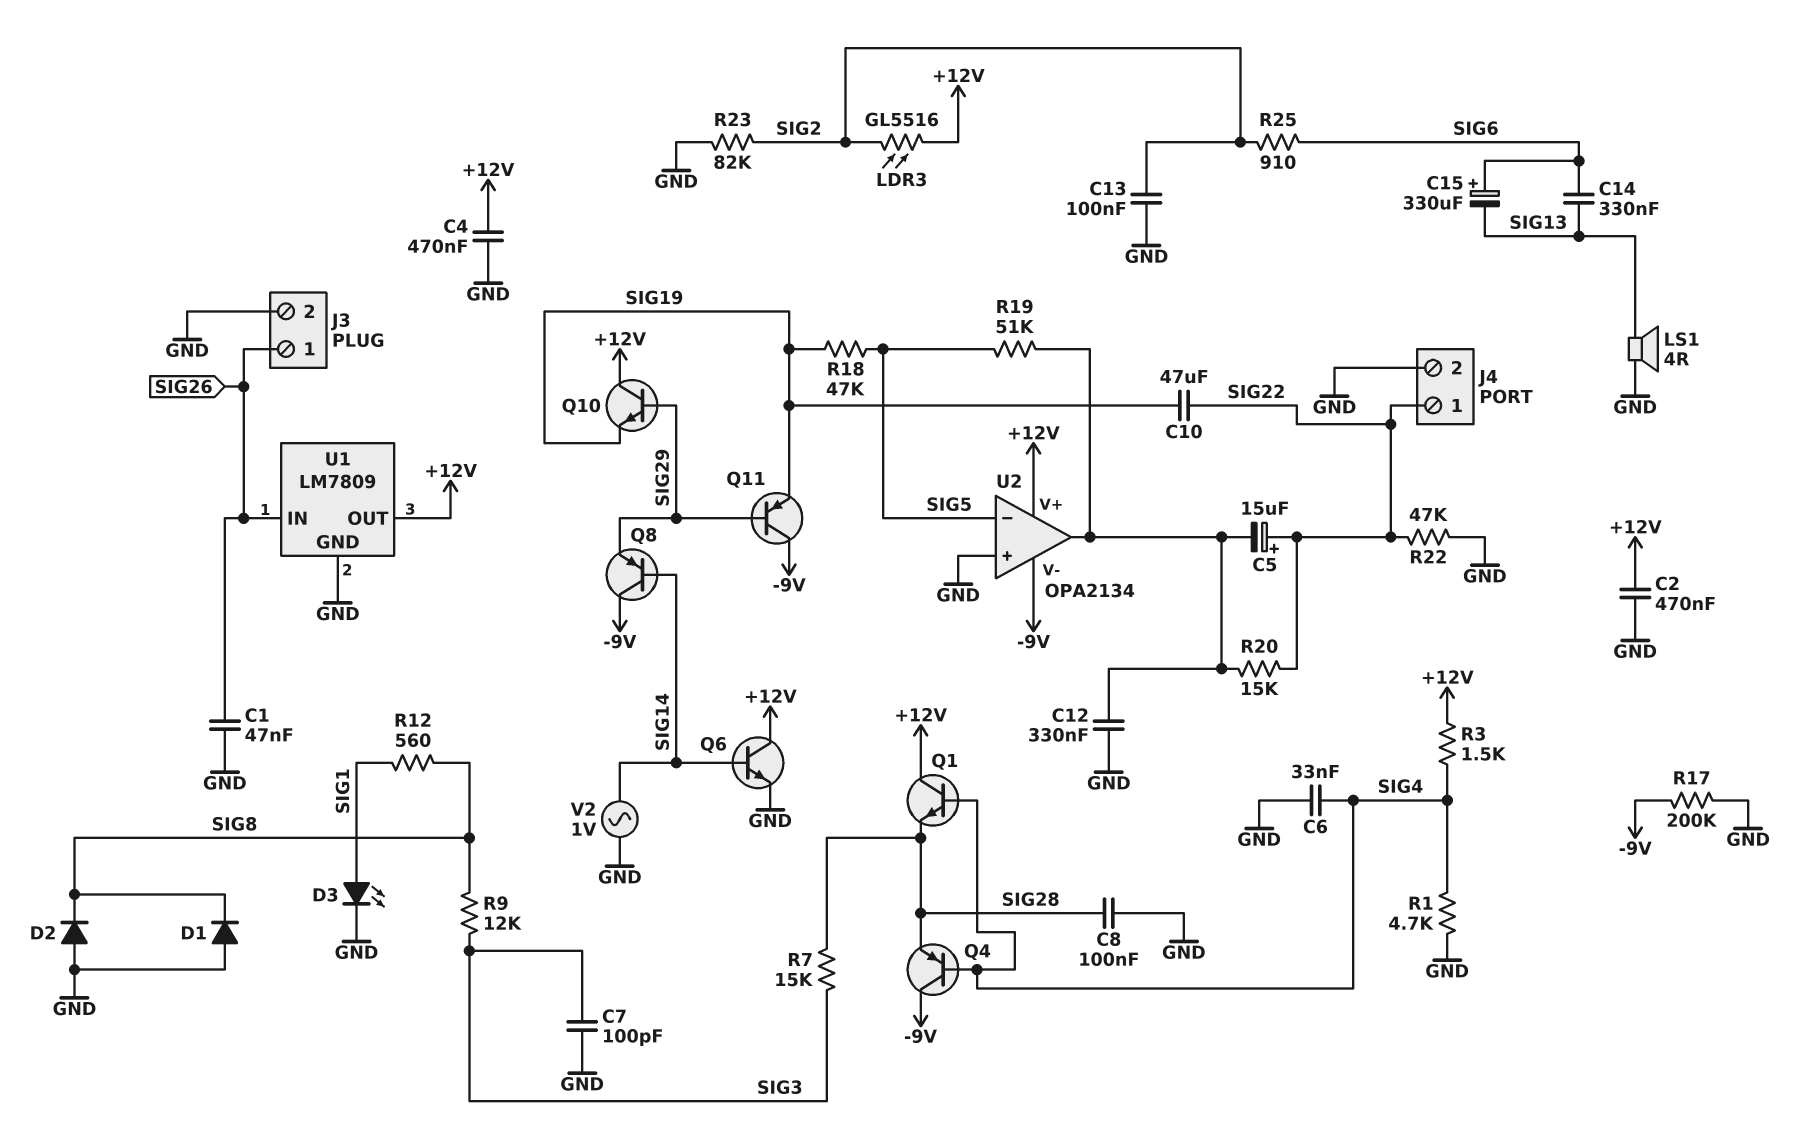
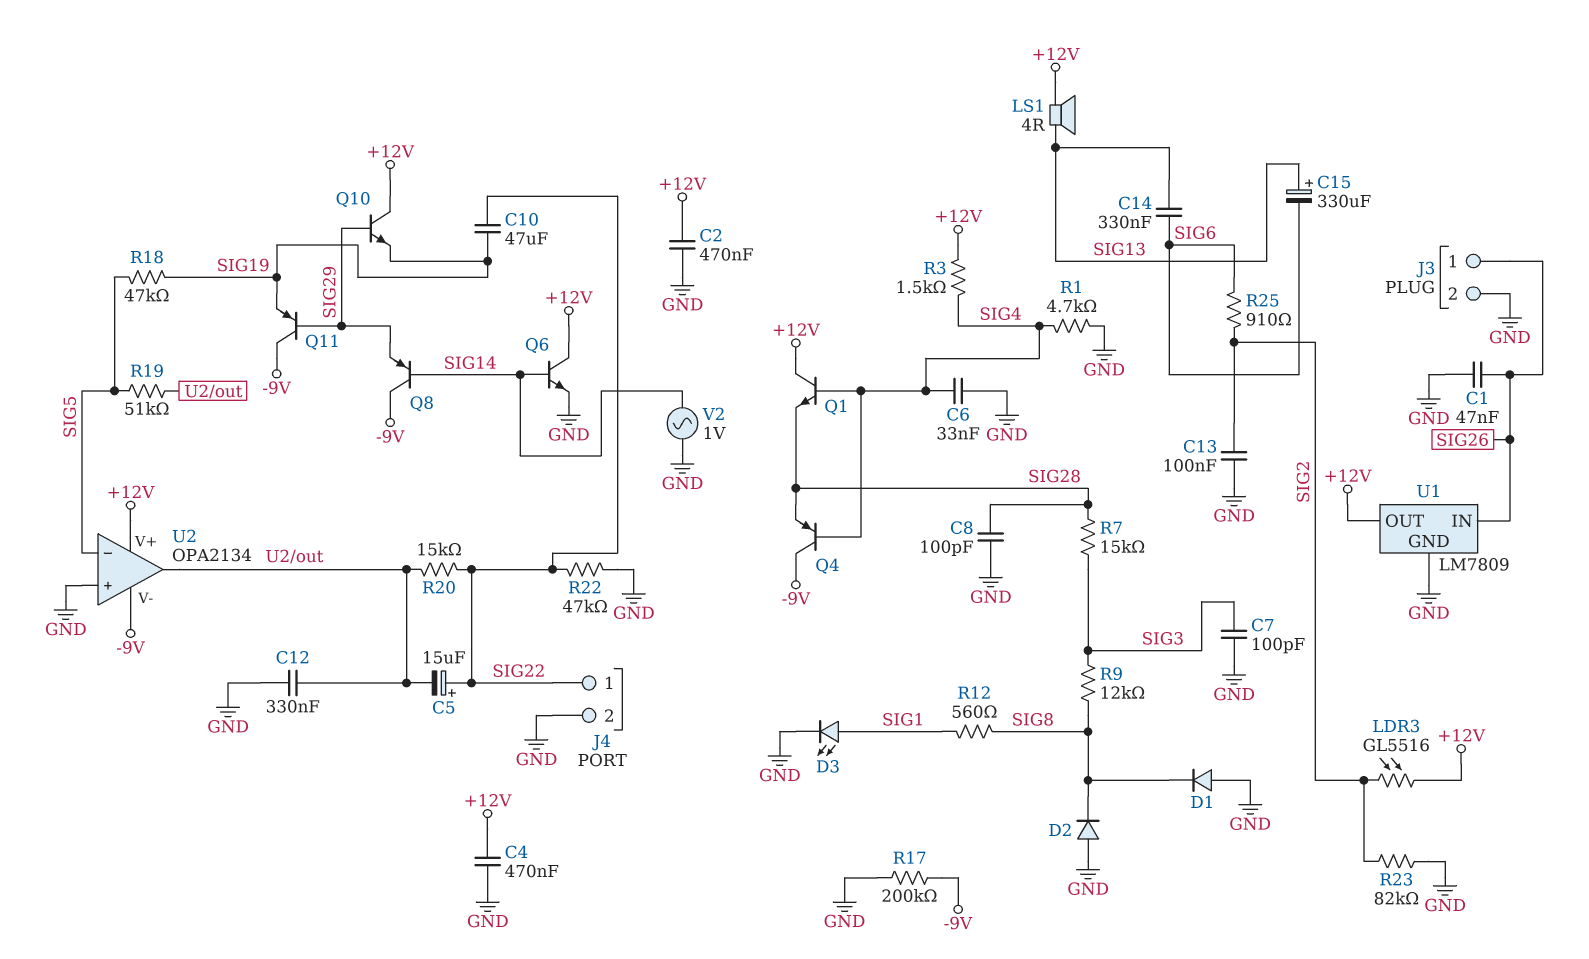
C8: 100nF (GND, SIG28) -> 100pF (GND, SIG28)
C15: 330uF (plus SIG6, minus SIG13) -> 330uF (plus SIG13, minus SIG6)
LS1: speaker 4R (GND, SIG13) -> speaker 4R (+12V, SIG13)

